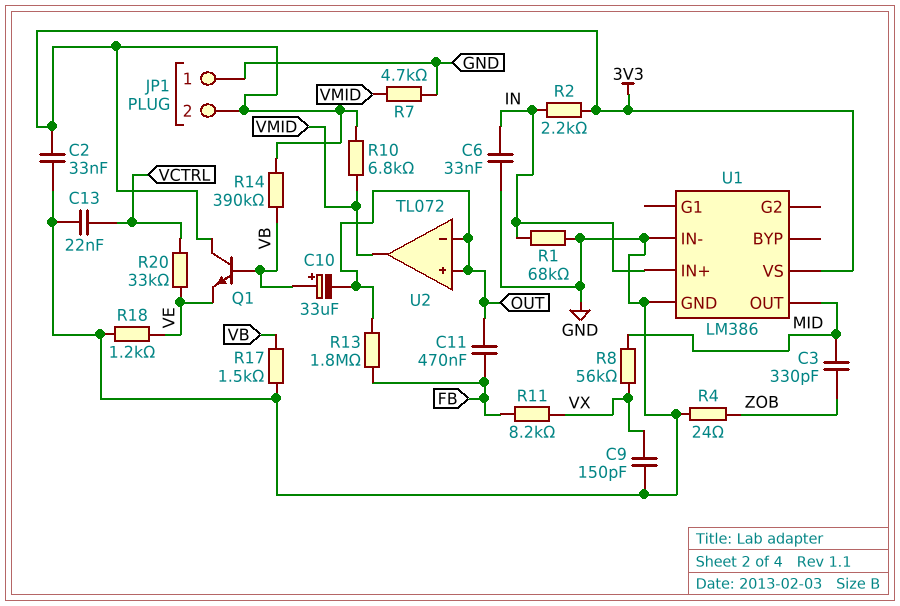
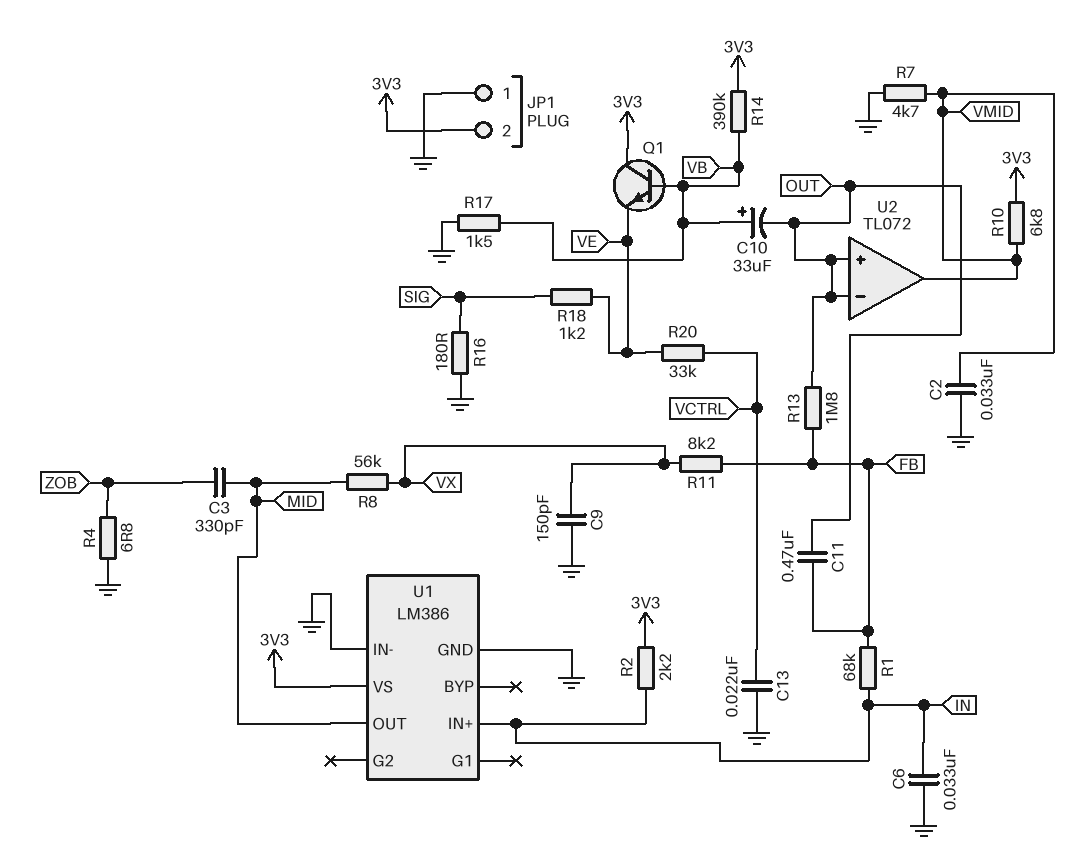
C2: 33nF (3V3, GND) -> 33nF (GND, VMID)
R1: 68k (GND, IN) -> 68k (FB, IN)
R4: 24 (GND, ZOB) -> 6.8 (GND, ZOB)
R16: none -> 180 (GND, SIG)
R18: 1.2k (GND, VE) -> 1.2k (SIG, VE)

